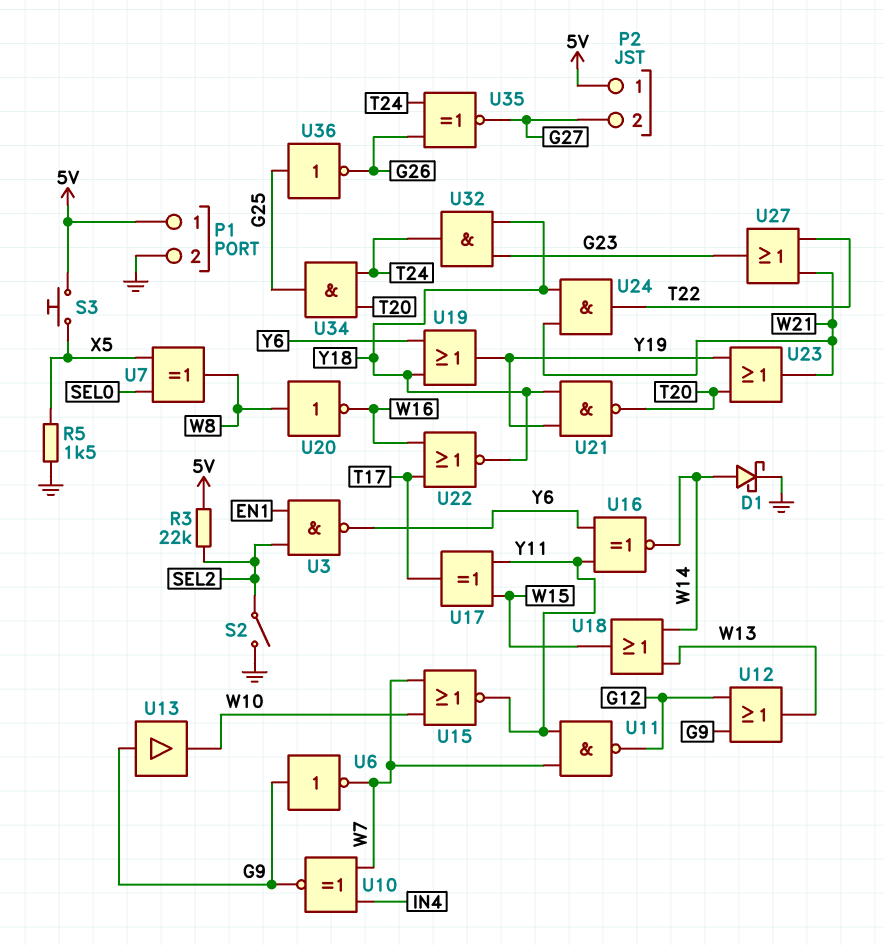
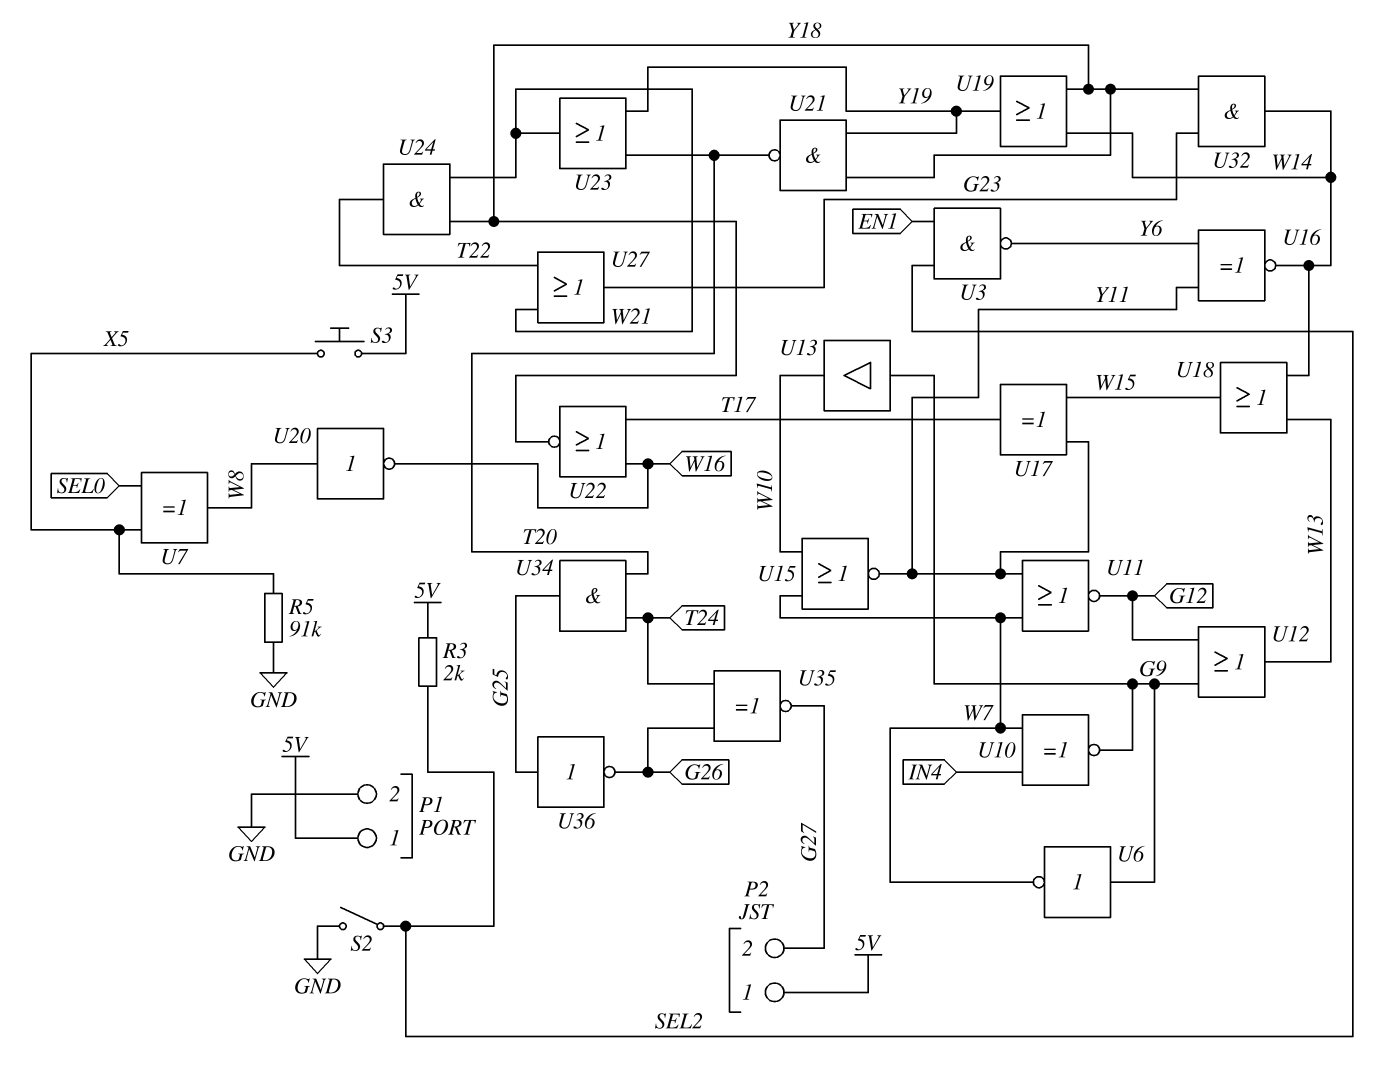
D1: schottky (A W14, K GND) -> none
R3: 22k (5V, SEL2) -> 2k (5V, SEL2)
R5: 1.5k (GND, X5) -> 91k (GND, X5)
U11: NAND (in W7, in Y11, out G12) -> NOR (in W7, in Y11, out G12)
U19: OR (in Y6, in Y18, out Y19) -> OR (in W14, in Y18, out Y19)
U32: AND (in G23, in Y18, out T24) -> AND (in G23, in Y18, out W14)

